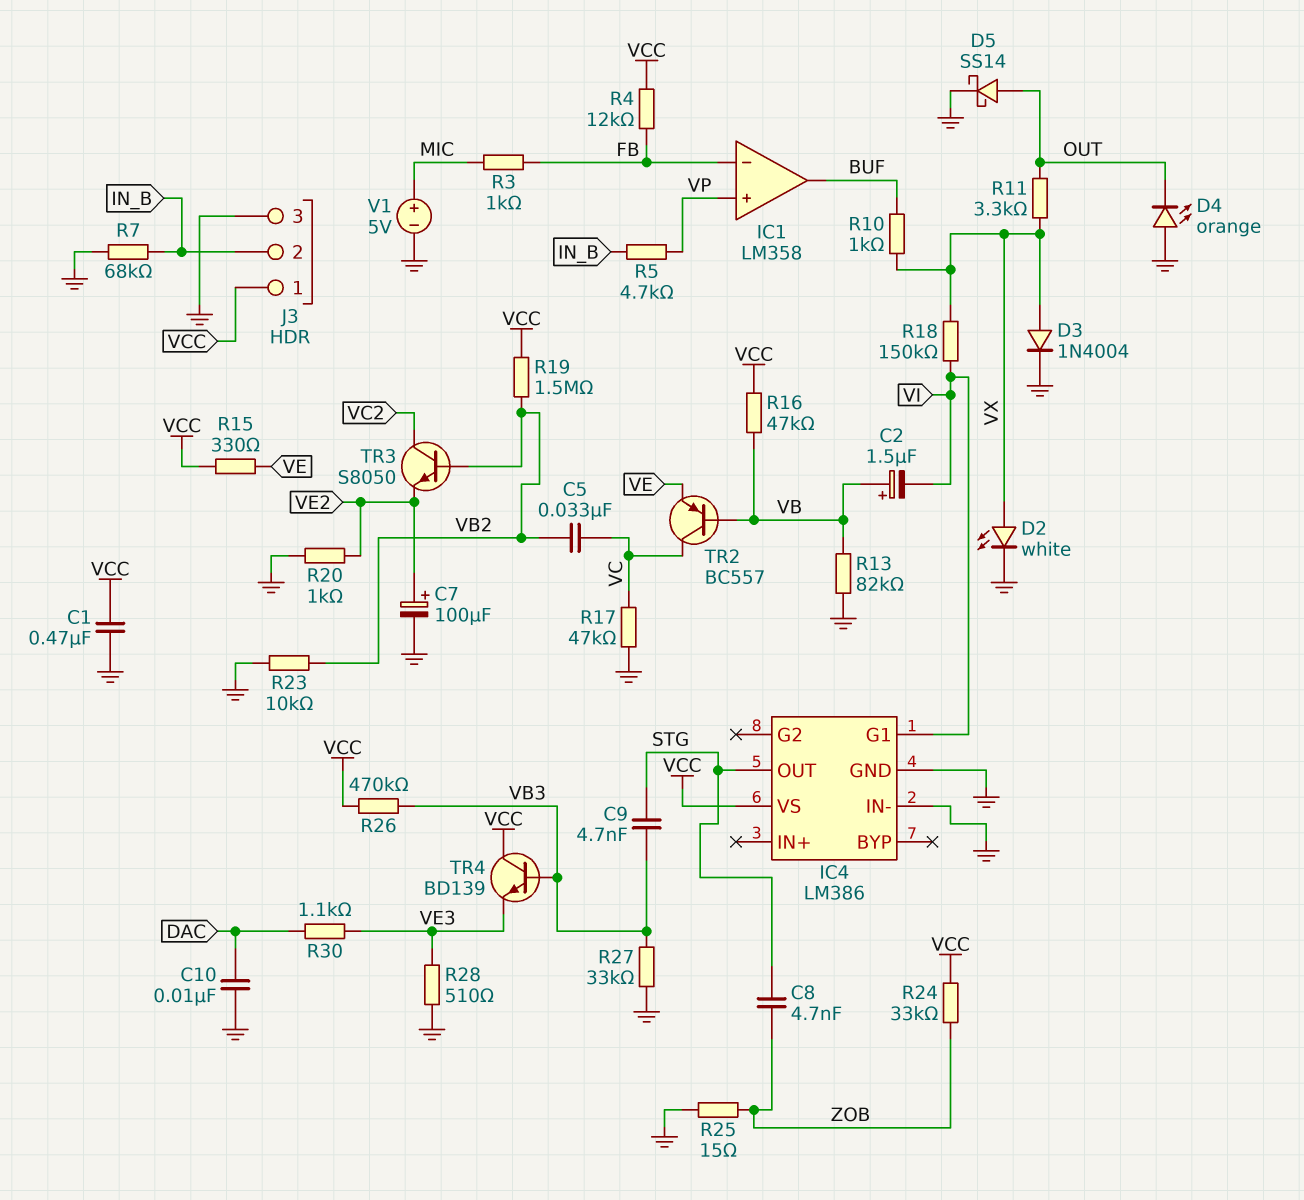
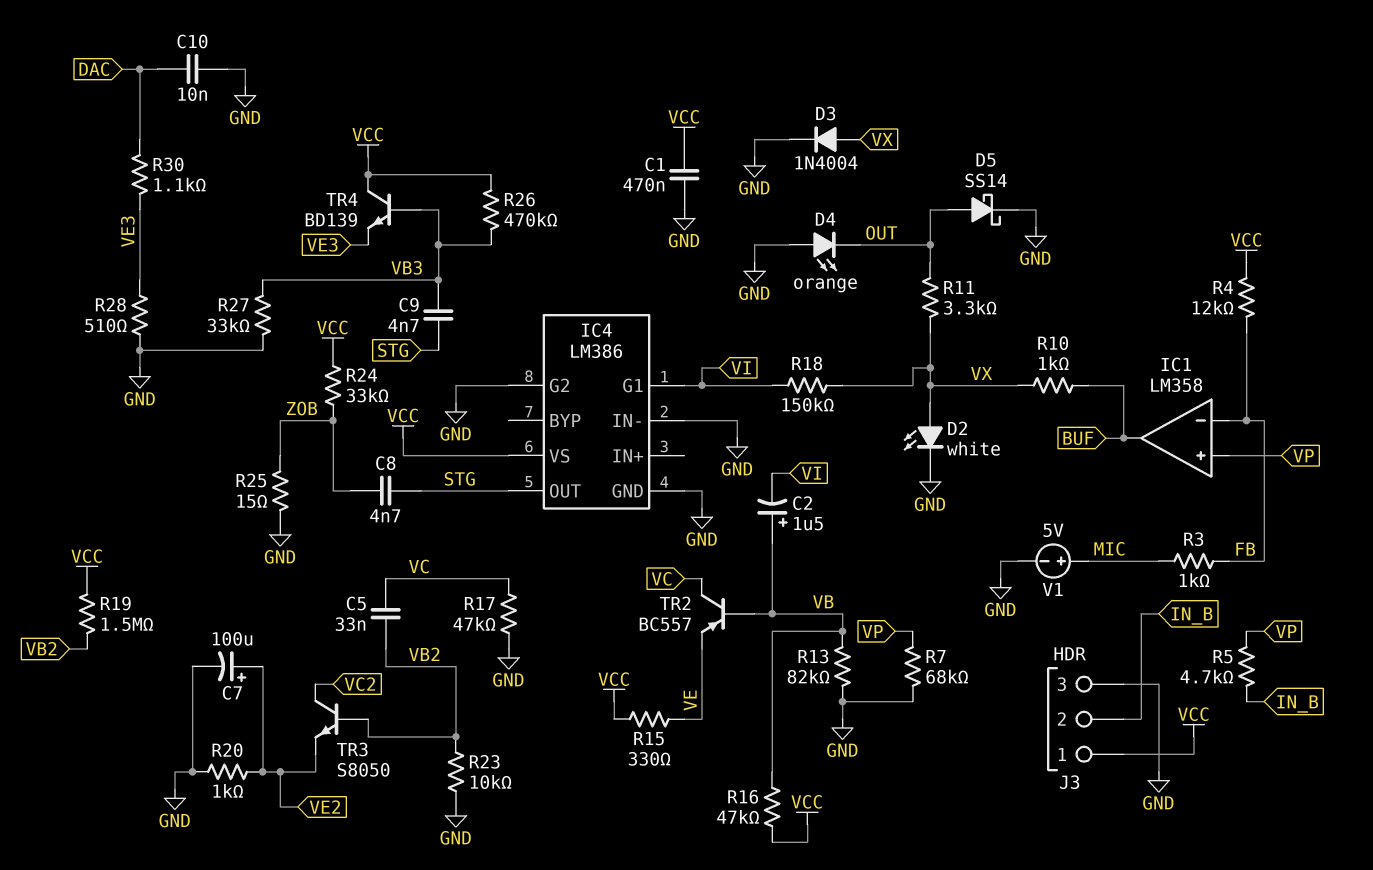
IC4 pin G2: none -> GND
R7: 68k (GND, IN_B) -> 68k (GND, VP)

